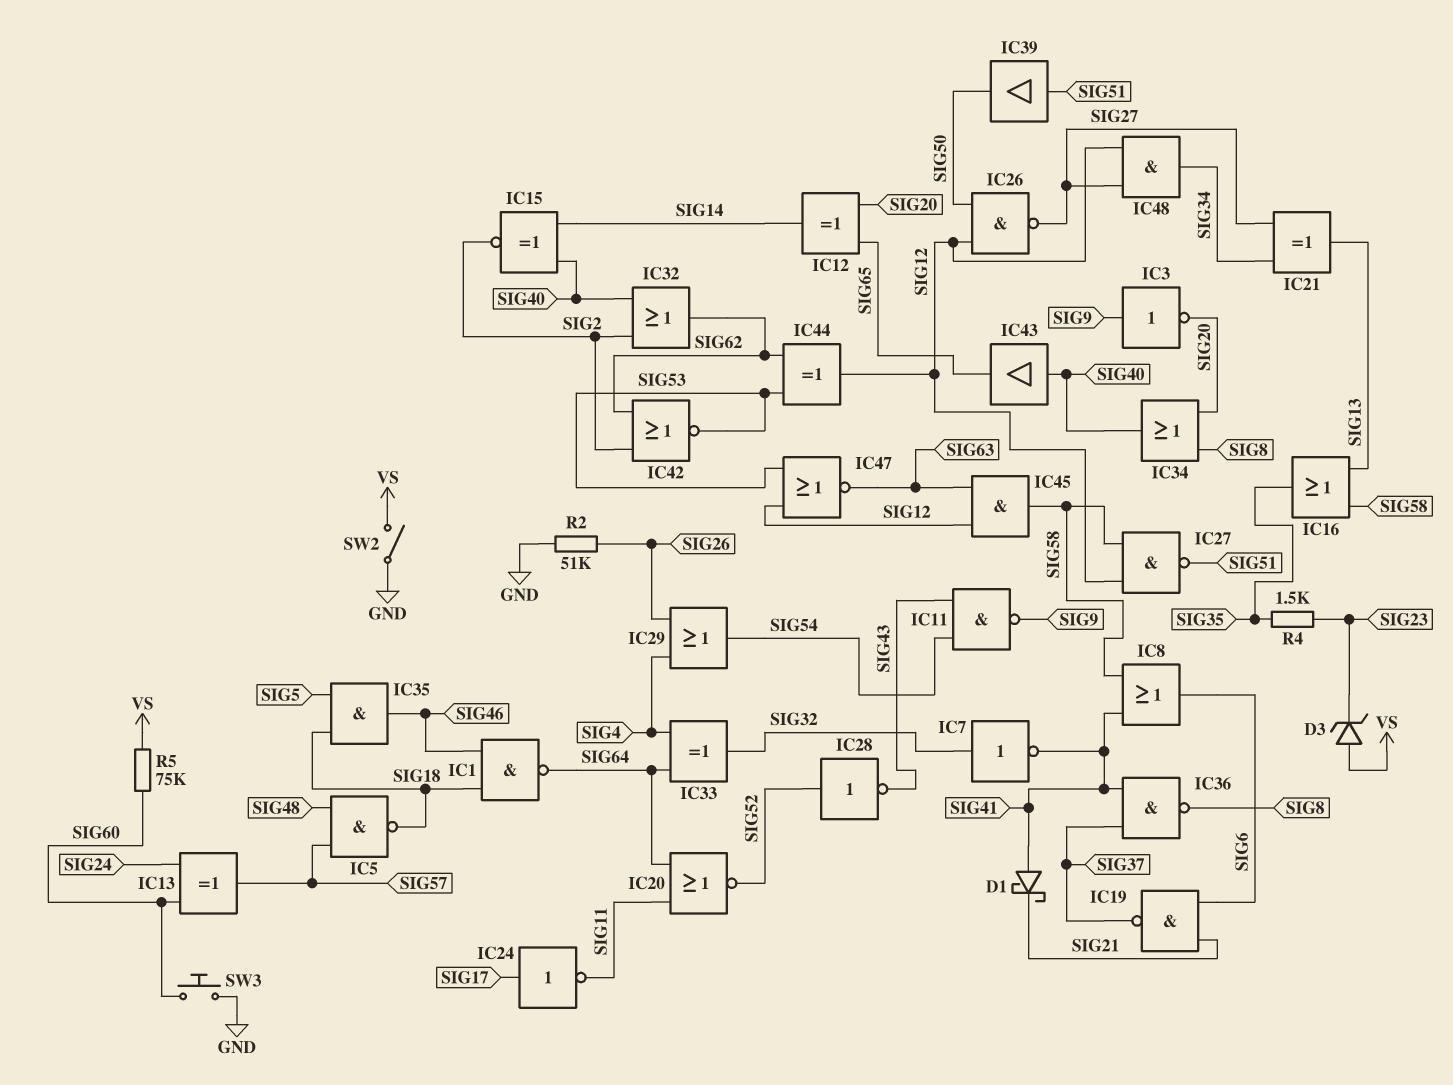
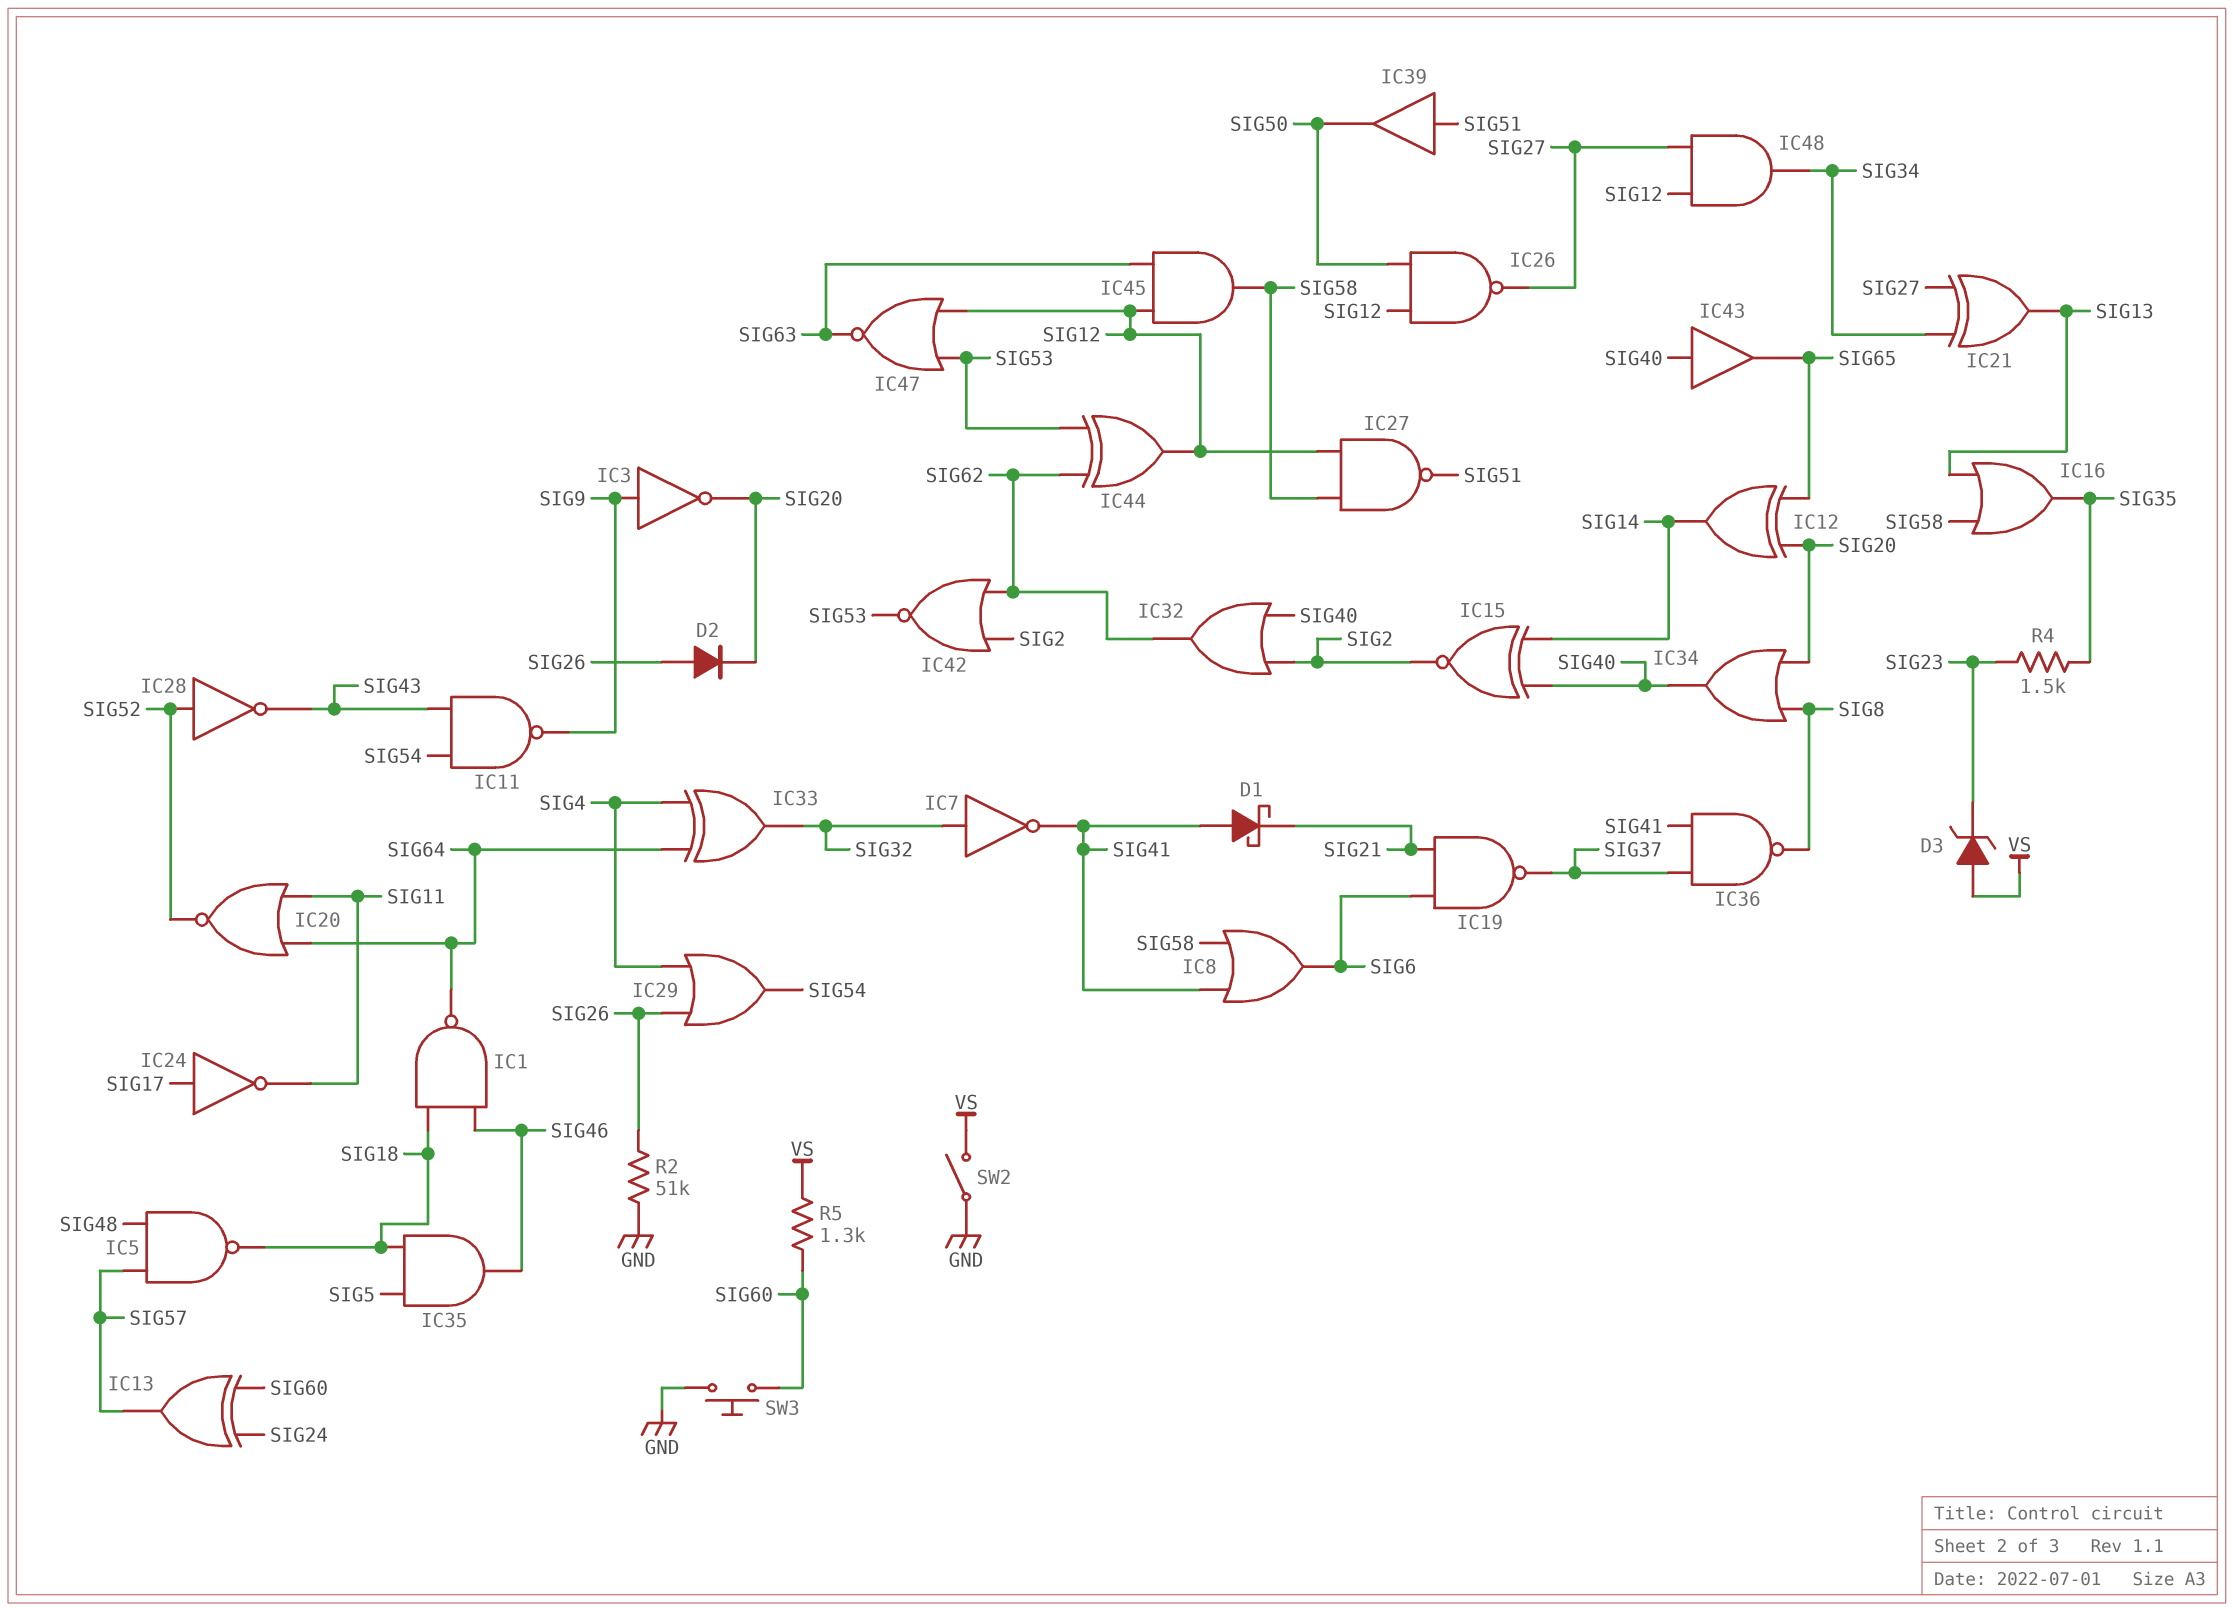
D2: none -> diode (A SIG26, K SIG20)
R5: 75k (SIG60, VS) -> 1.3k (SIG60, VS)

